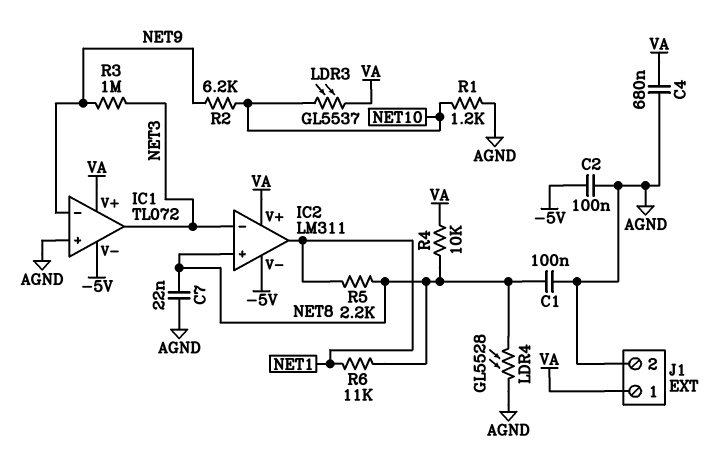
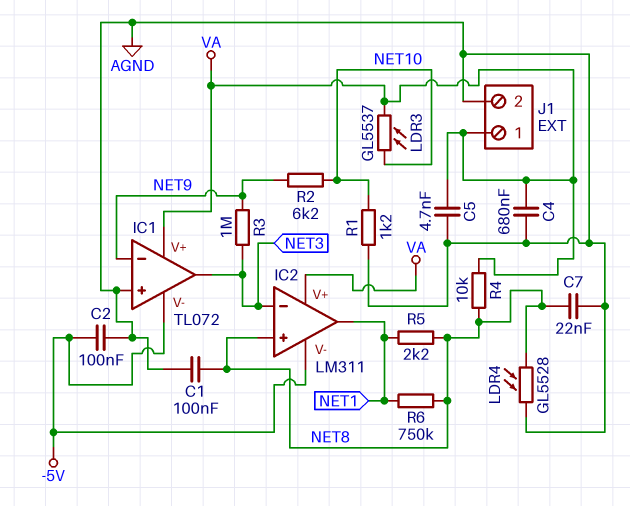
C5: none -> 4.7nF (AGND, VA)
R6: 11k (NET1, NET8) -> 750k (NET1, NET8)

